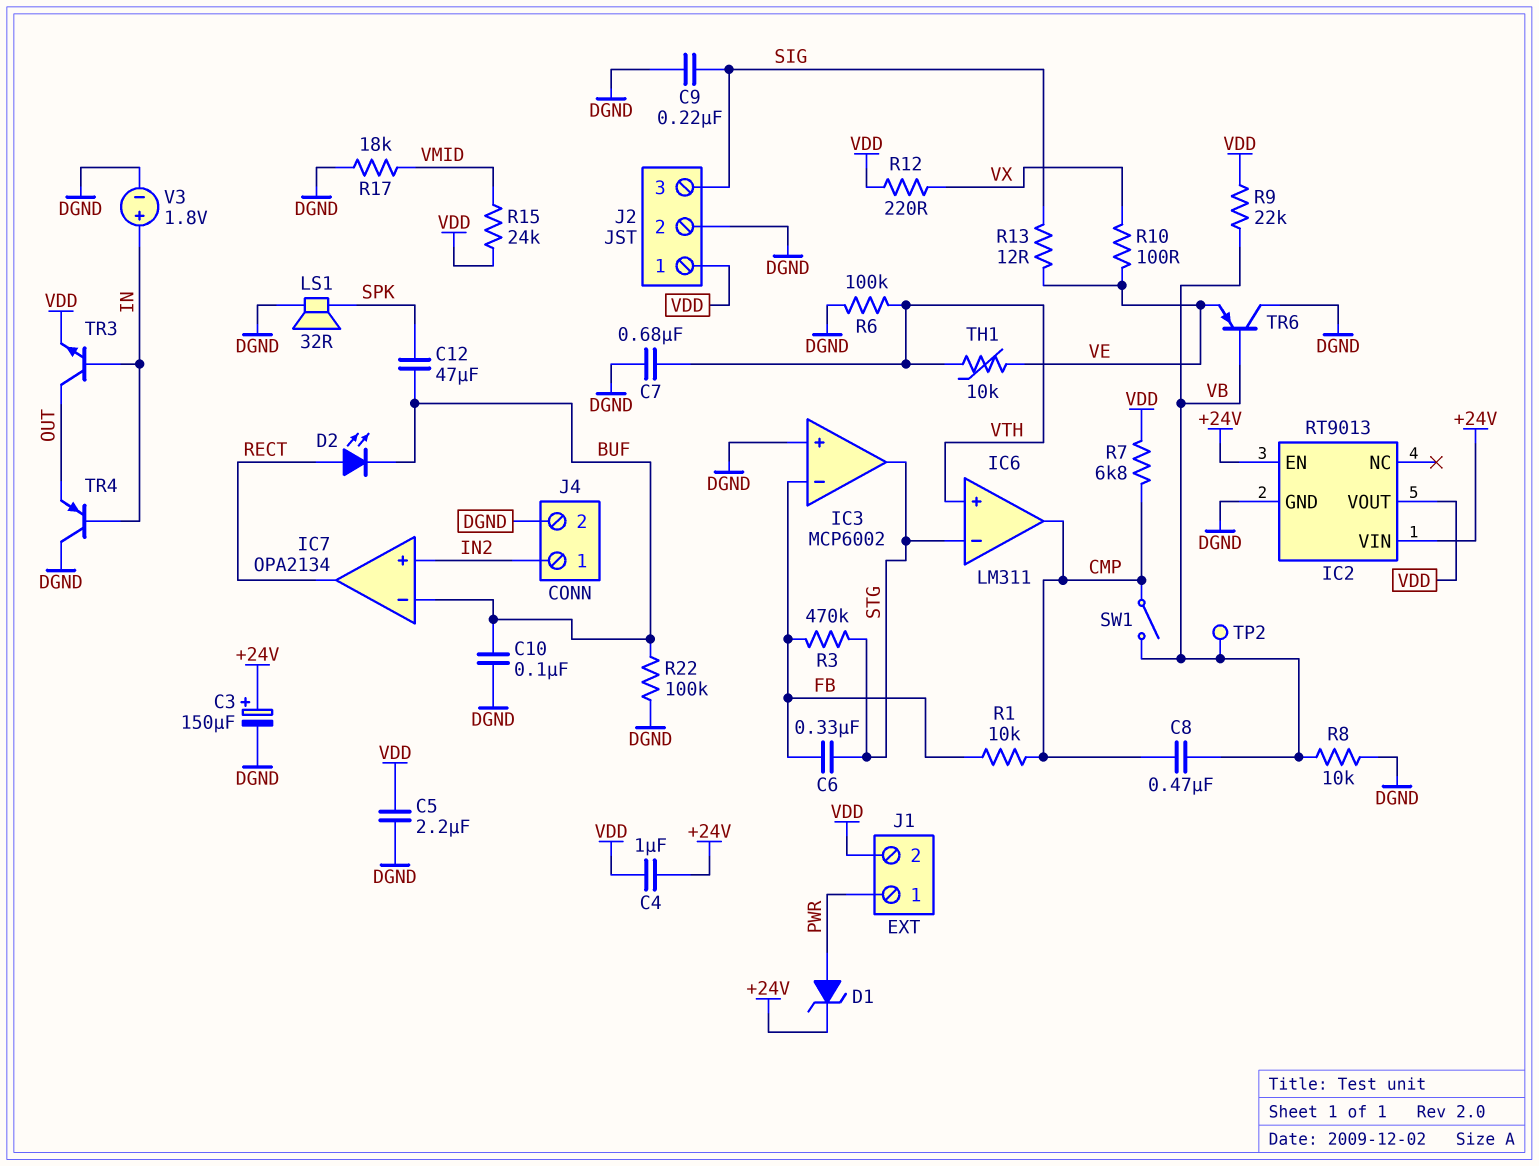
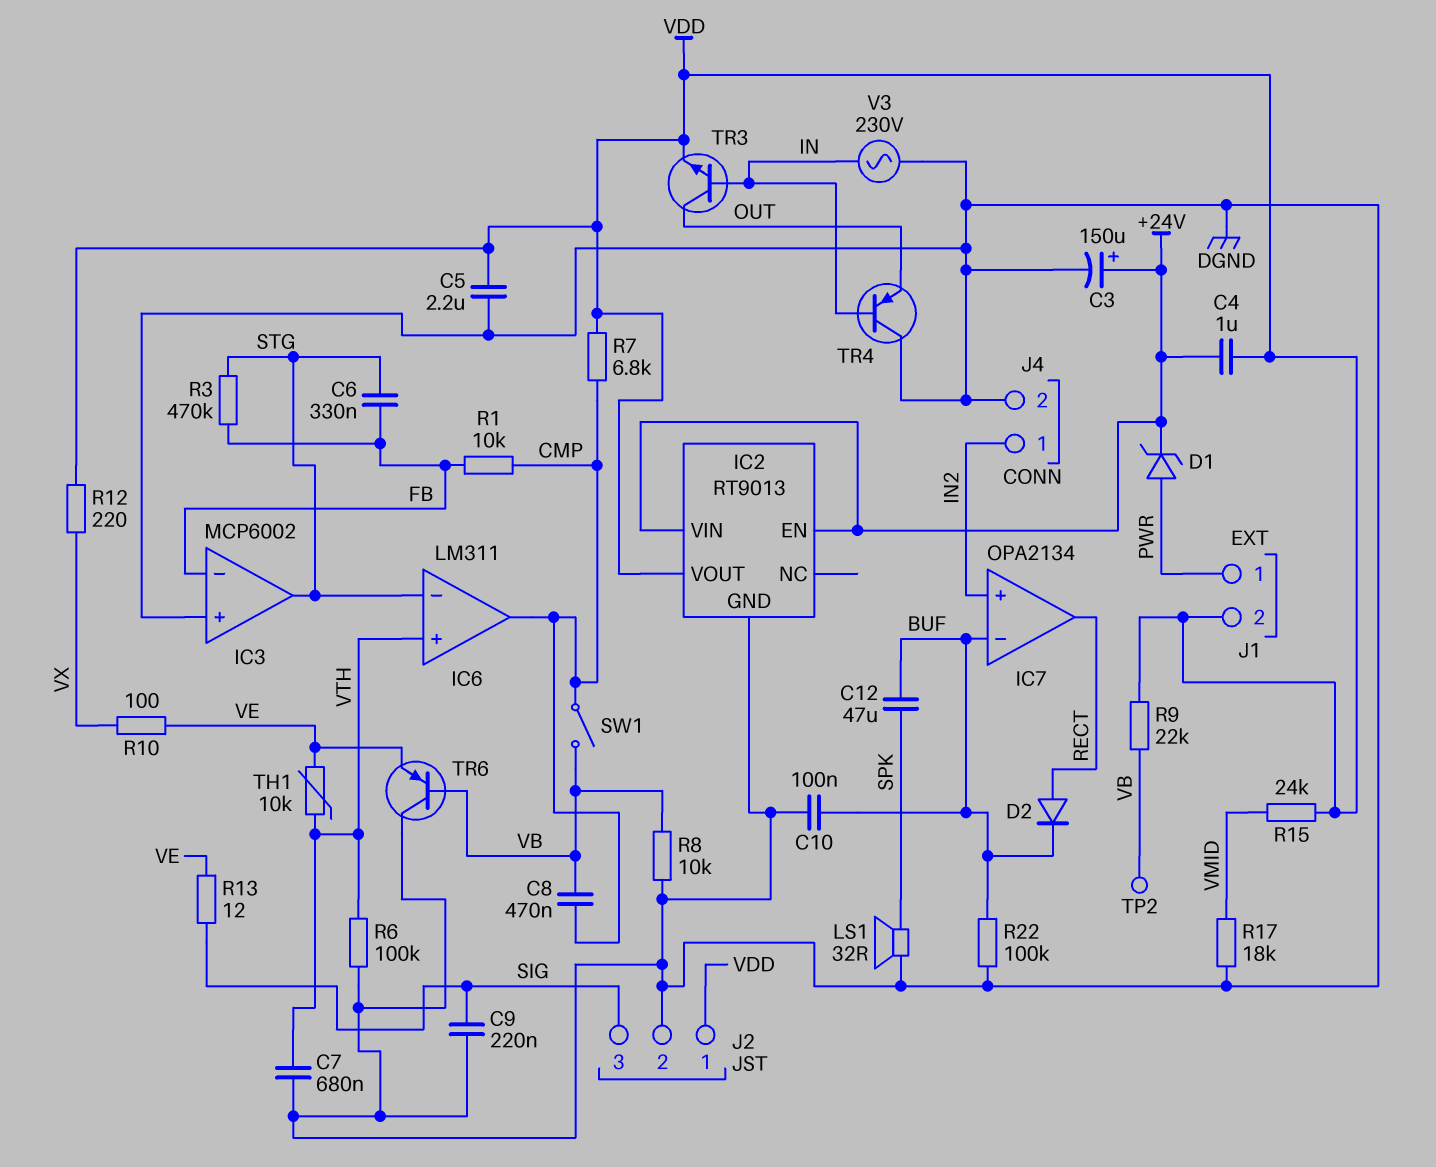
D2: LED (A RECT, K BUF) -> diode (A RECT, K BUF)
V3: 1.8V (plus IN, minus DGND) -> AC 230V (DGND, IN)

